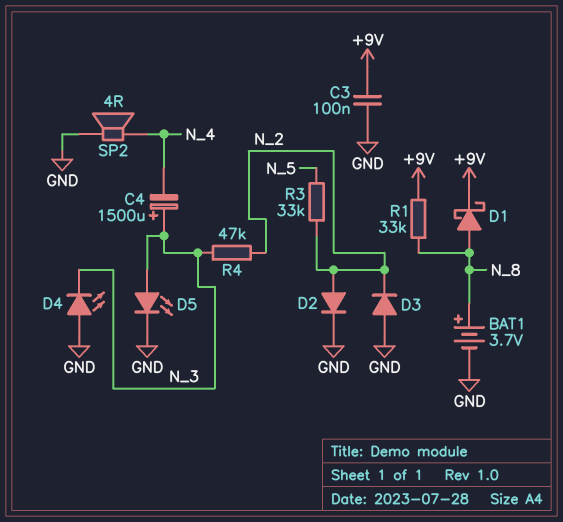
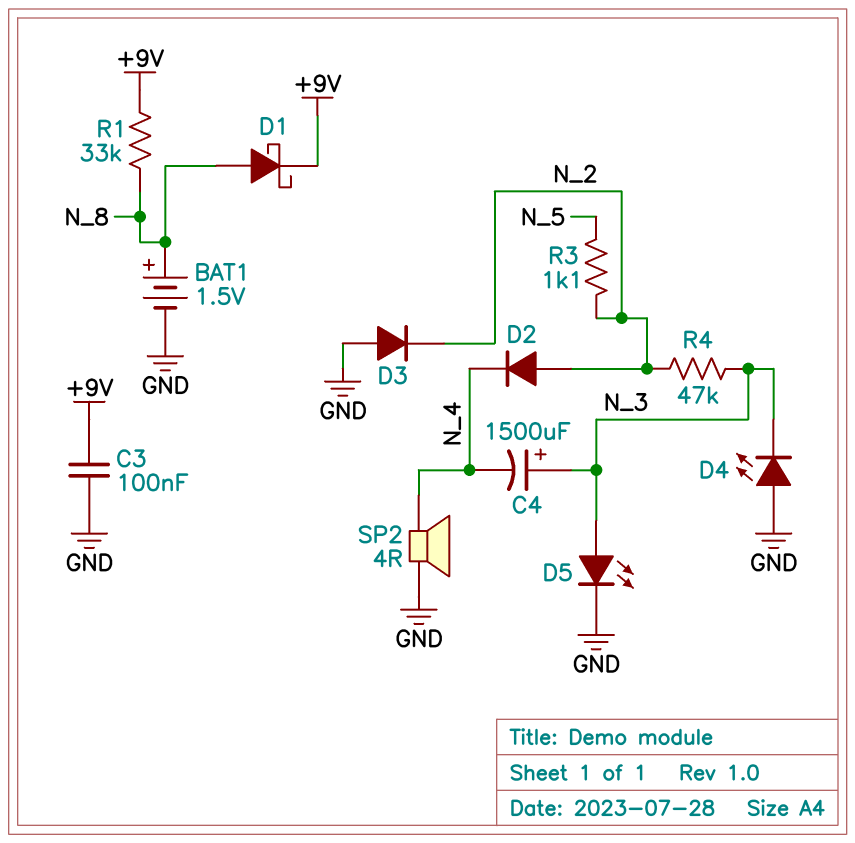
BAT1: 3.7V (plus N_8, minus GND) -> 1.5V (plus N_8, minus GND)
D2: diode (A N_2, K GND) -> diode (A N_2, K N_4)
R3: 33k (N_2, N_5) -> 1.1k (N_2, N_5)

